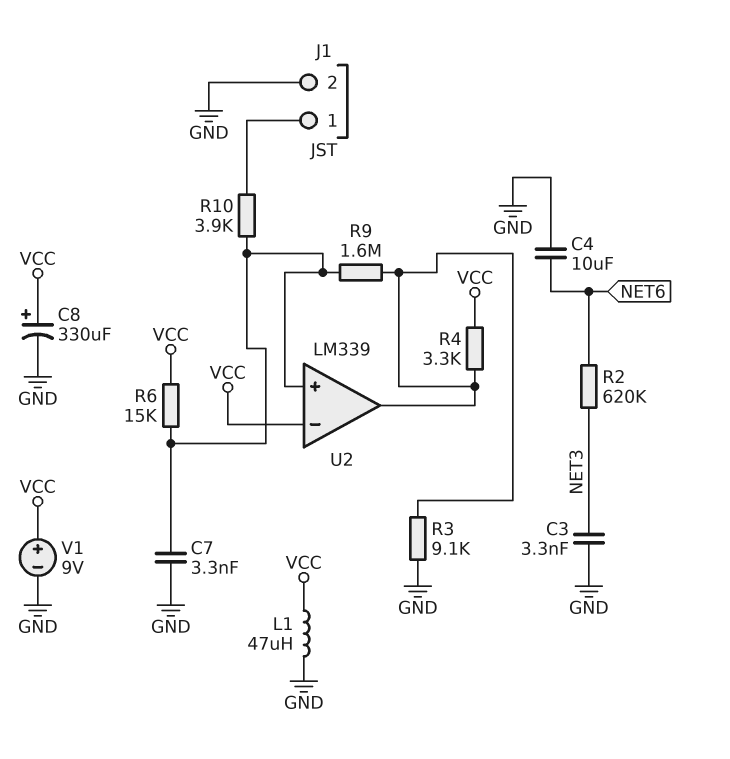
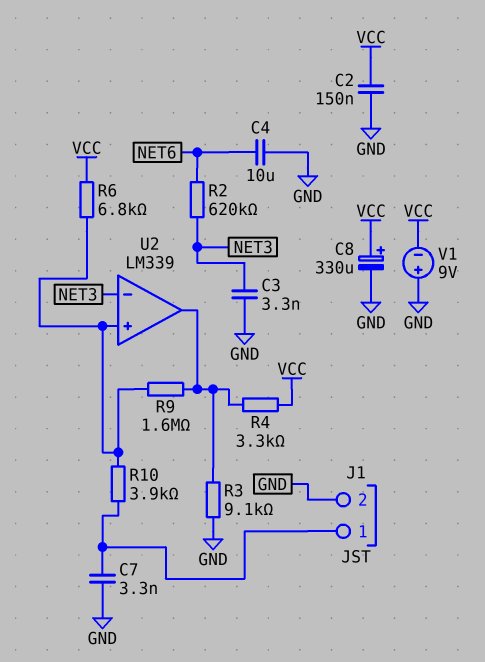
C2: none -> 150nF (GND, VCC)
C7: 3.3nF (GND, U2/in+) -> 3.3nF (GND, J1/1)
L1: 47uH (GND, VCC) -> none
R6: 15k (U2/in+, VCC) -> 6.8k (U2/in+, VCC)
U2 pin in-: VCC -> NET3
V1: 9V (plus VCC, minus GND) -> 9V (plus GND, minus VCC)

